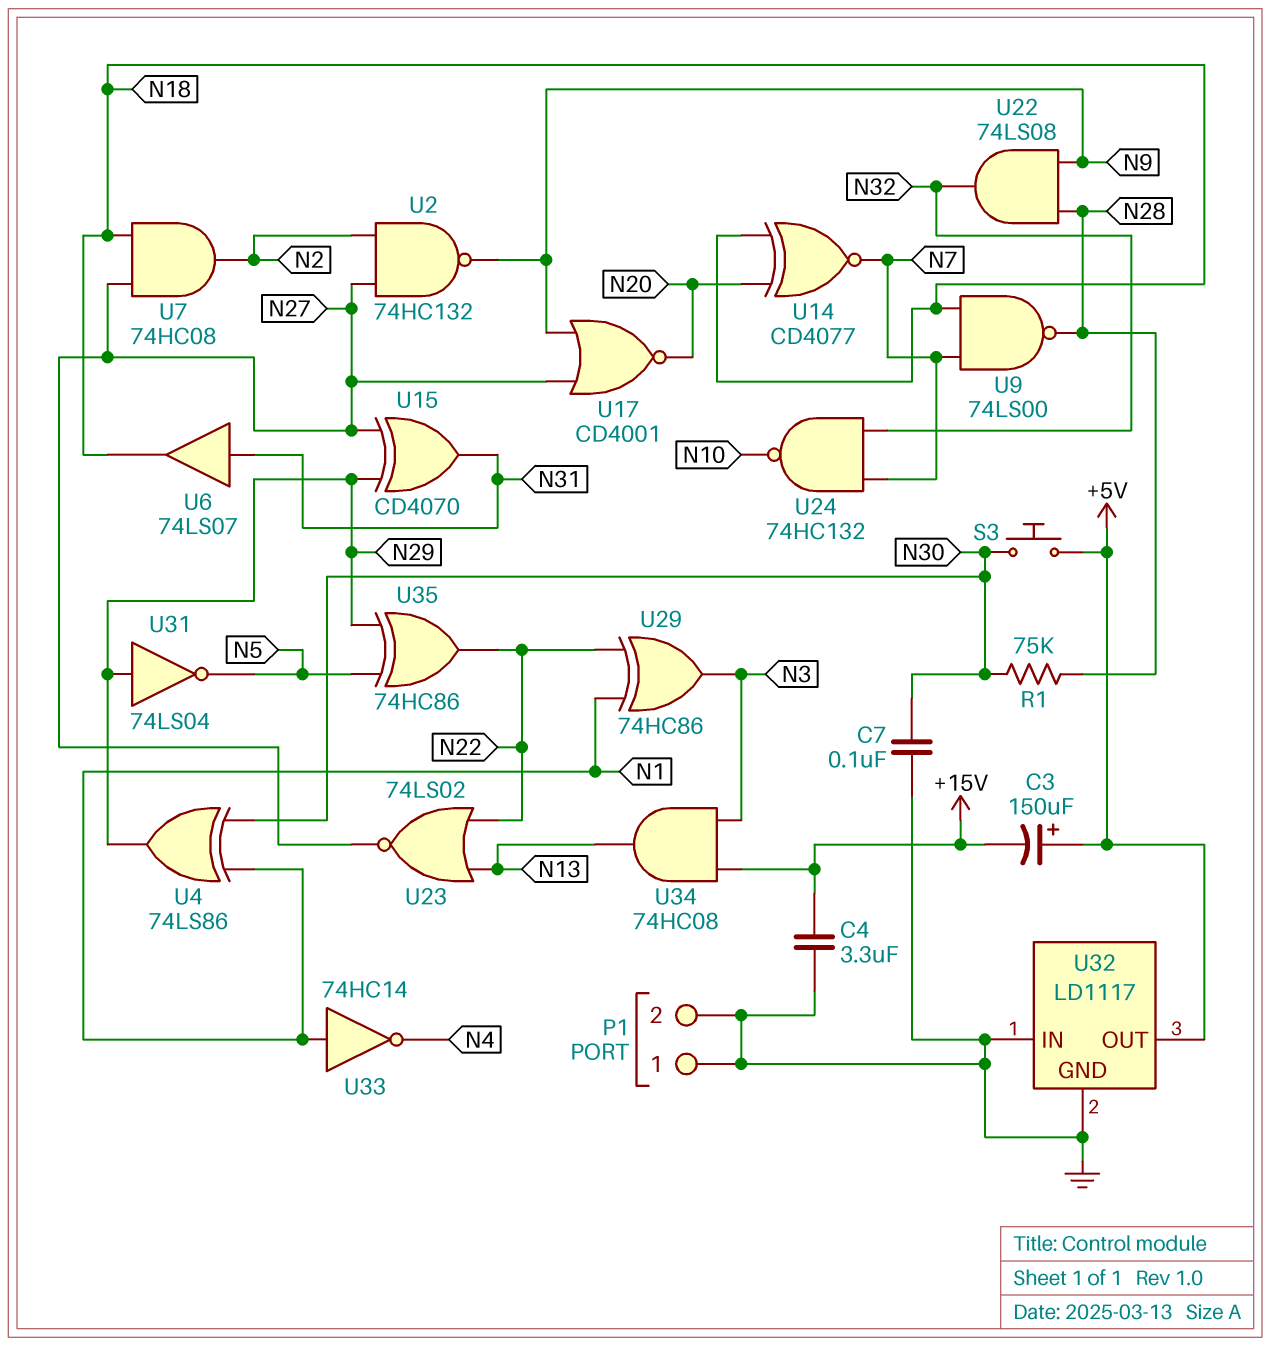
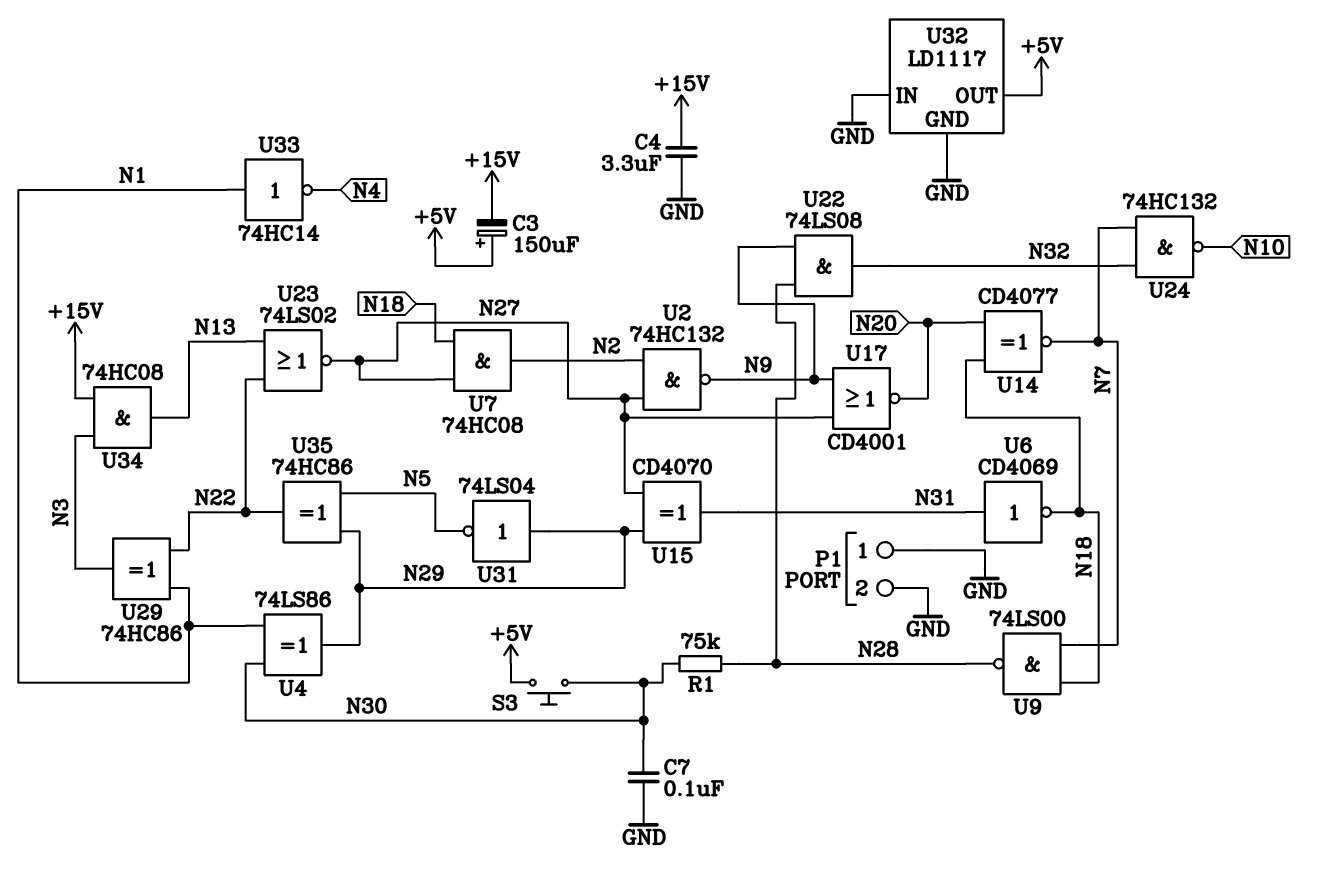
U6: buffer 74LS07 (in N31, out N18) -> NOT CD4069 (in N31, out N18)

